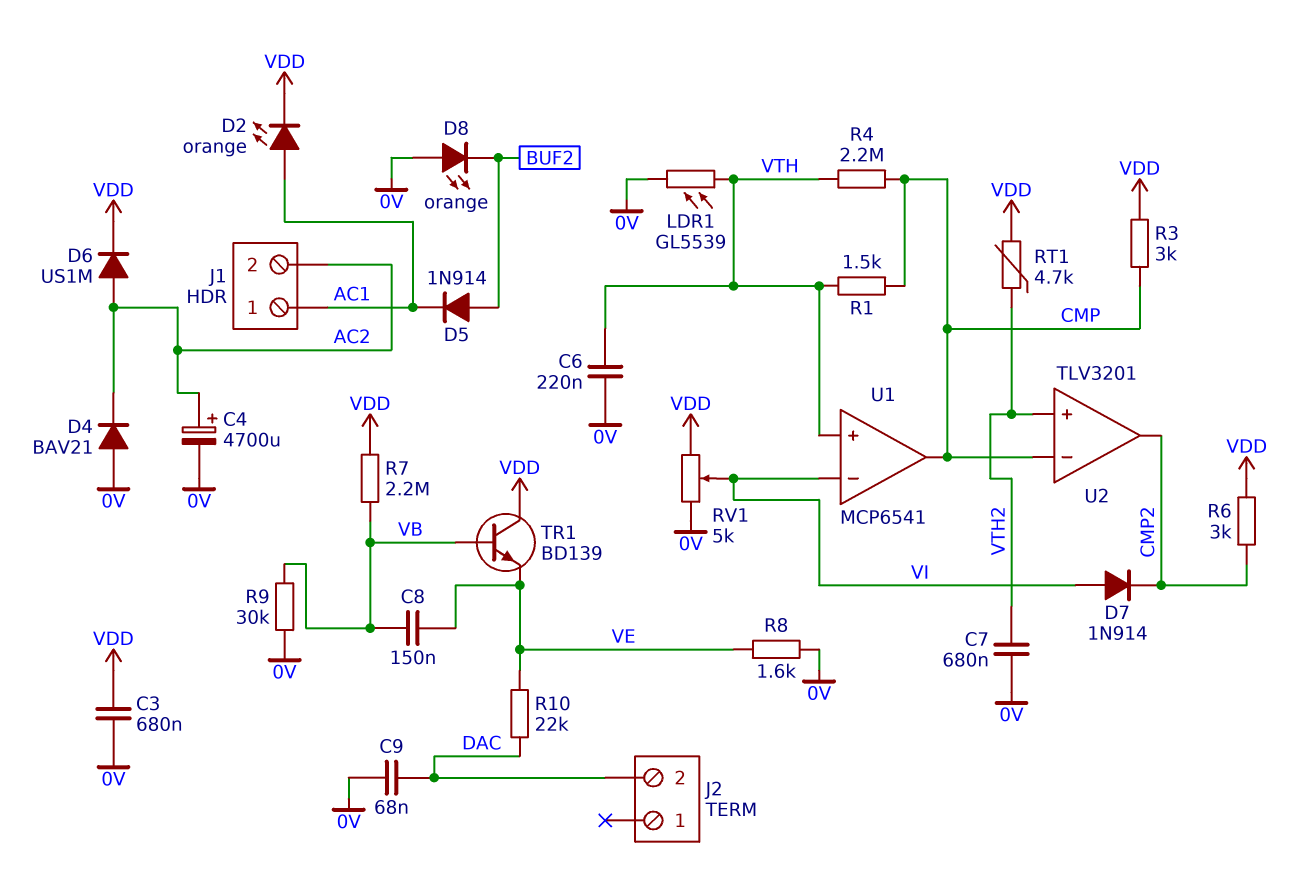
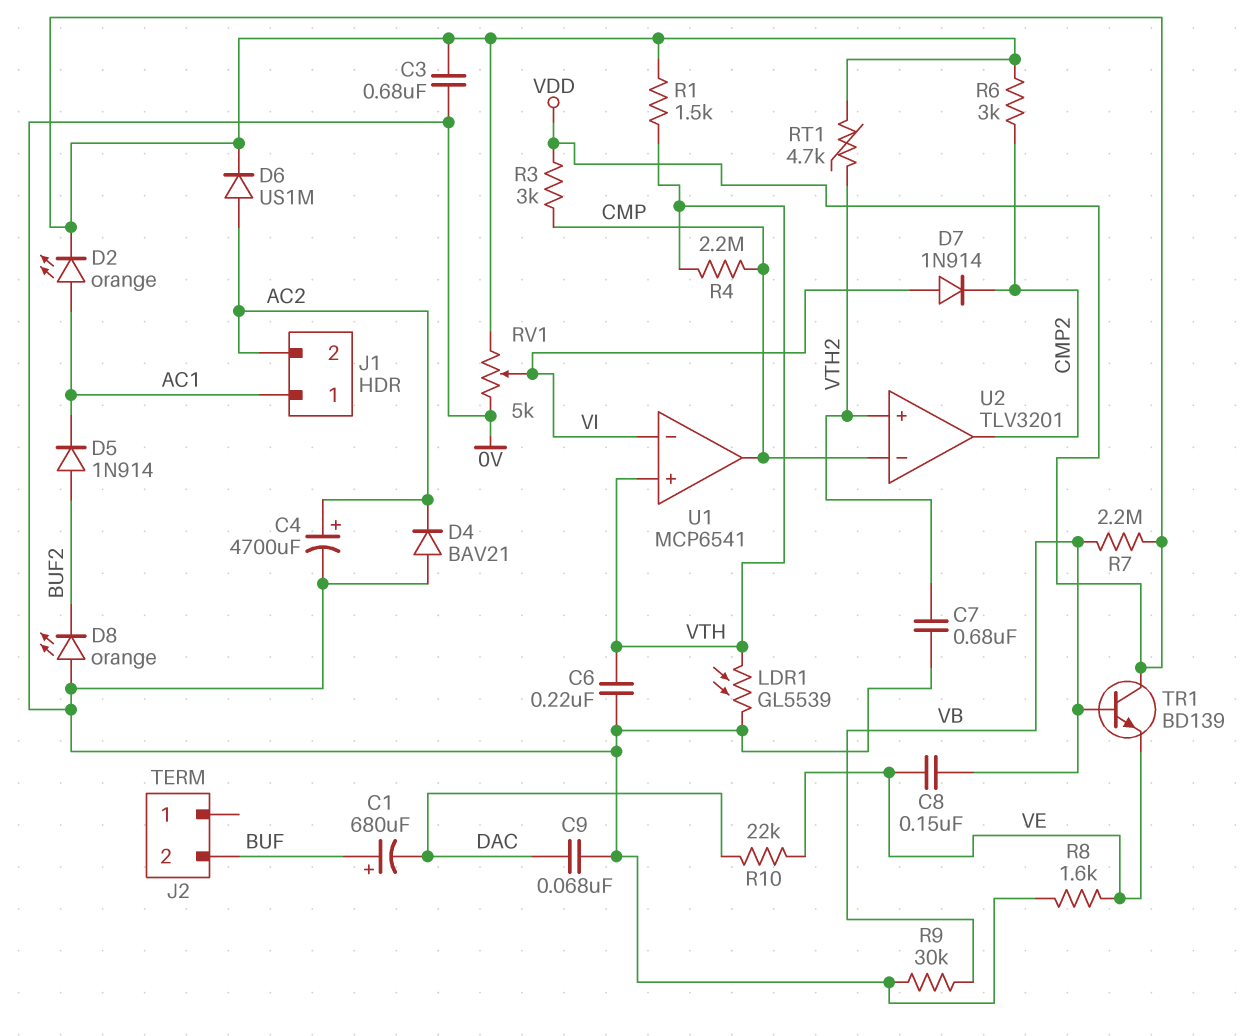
C1: none -> 680uF (plus BUF, minus DAC)
J2 pin 2: DAC -> BUF
R1: 1.5k (CMP, VTH) -> 1.5k (VDD, VTH)

